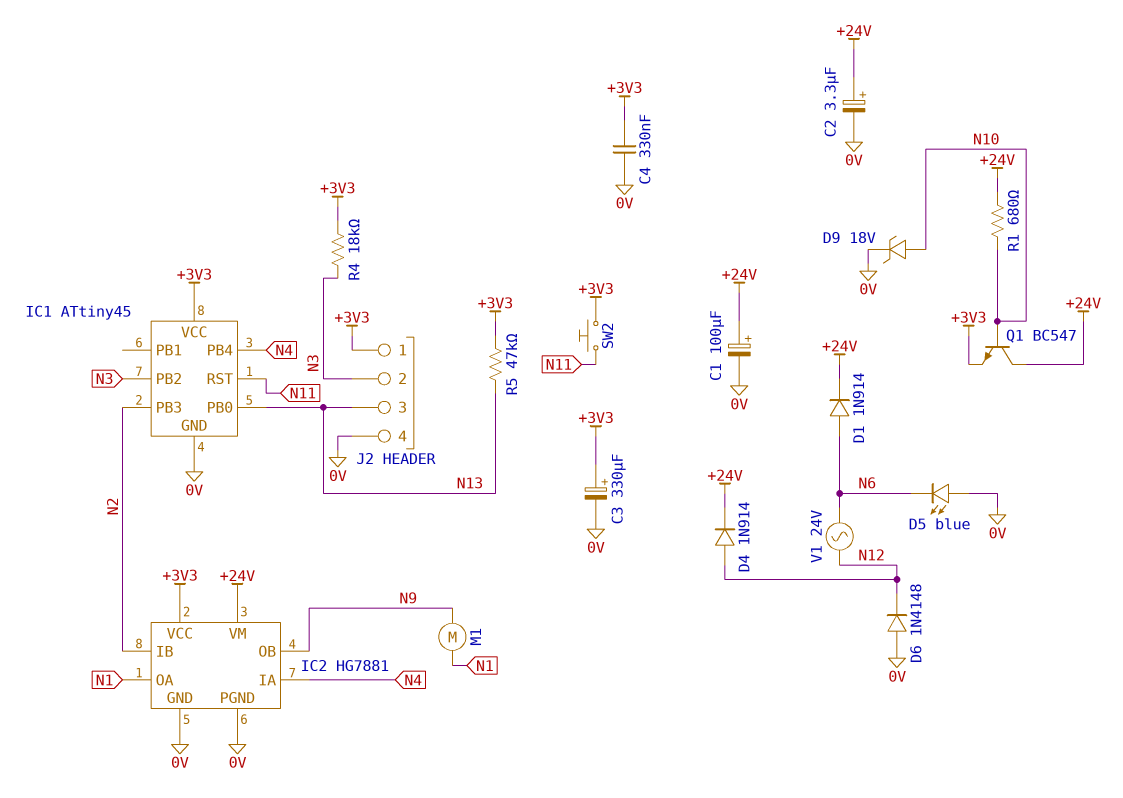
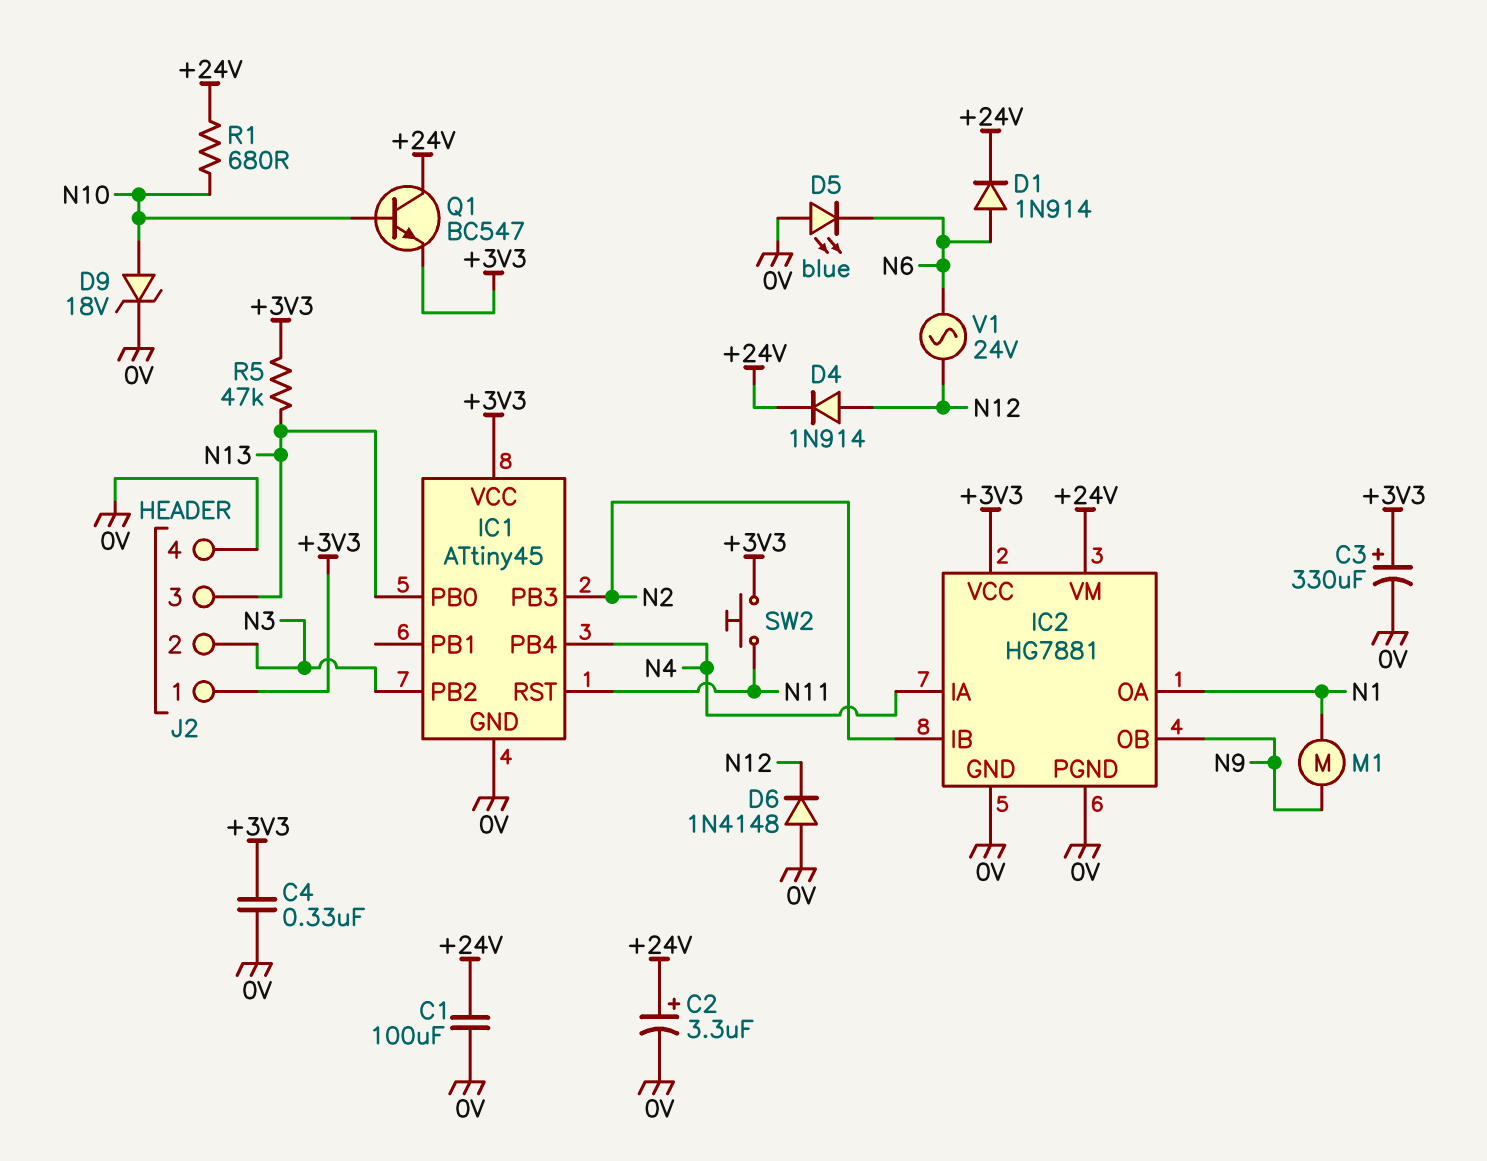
C1: 100uF (plus +24V, minus 0V) -> 100uF (+24V, 0V)
R4: 18k (+3V3, N3) -> none

